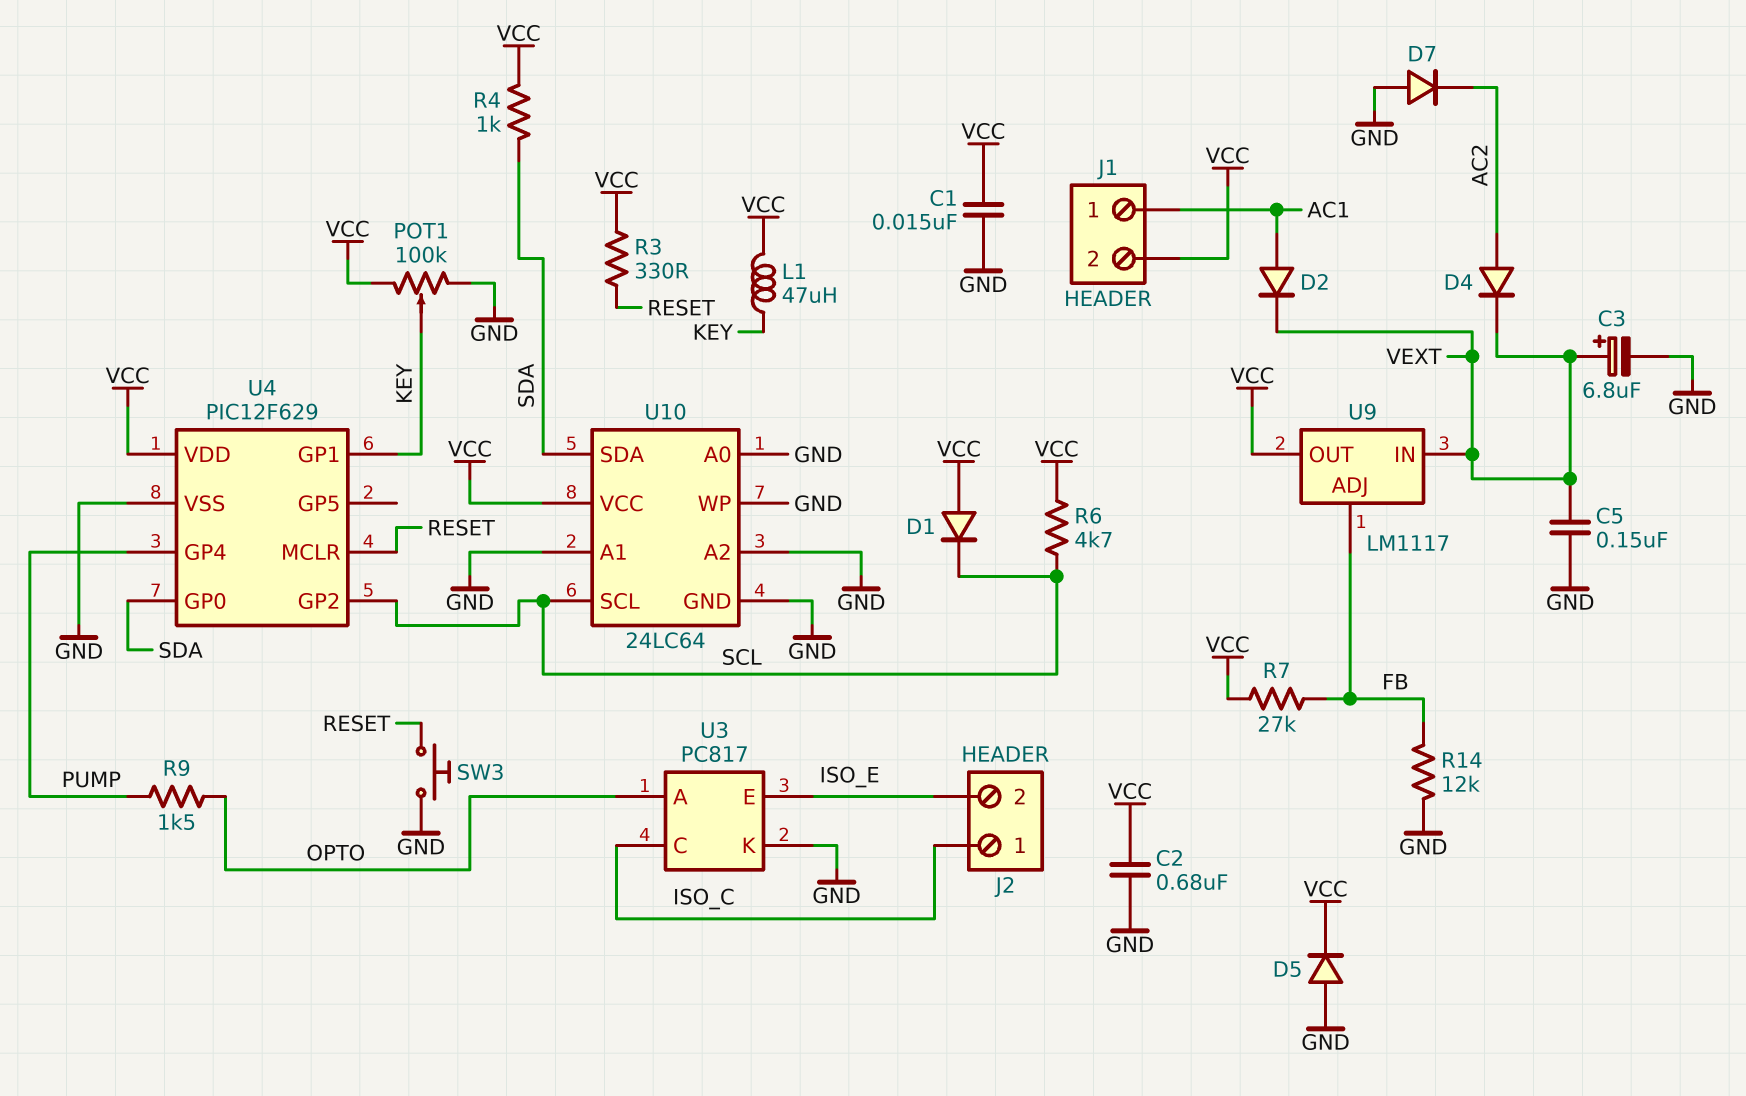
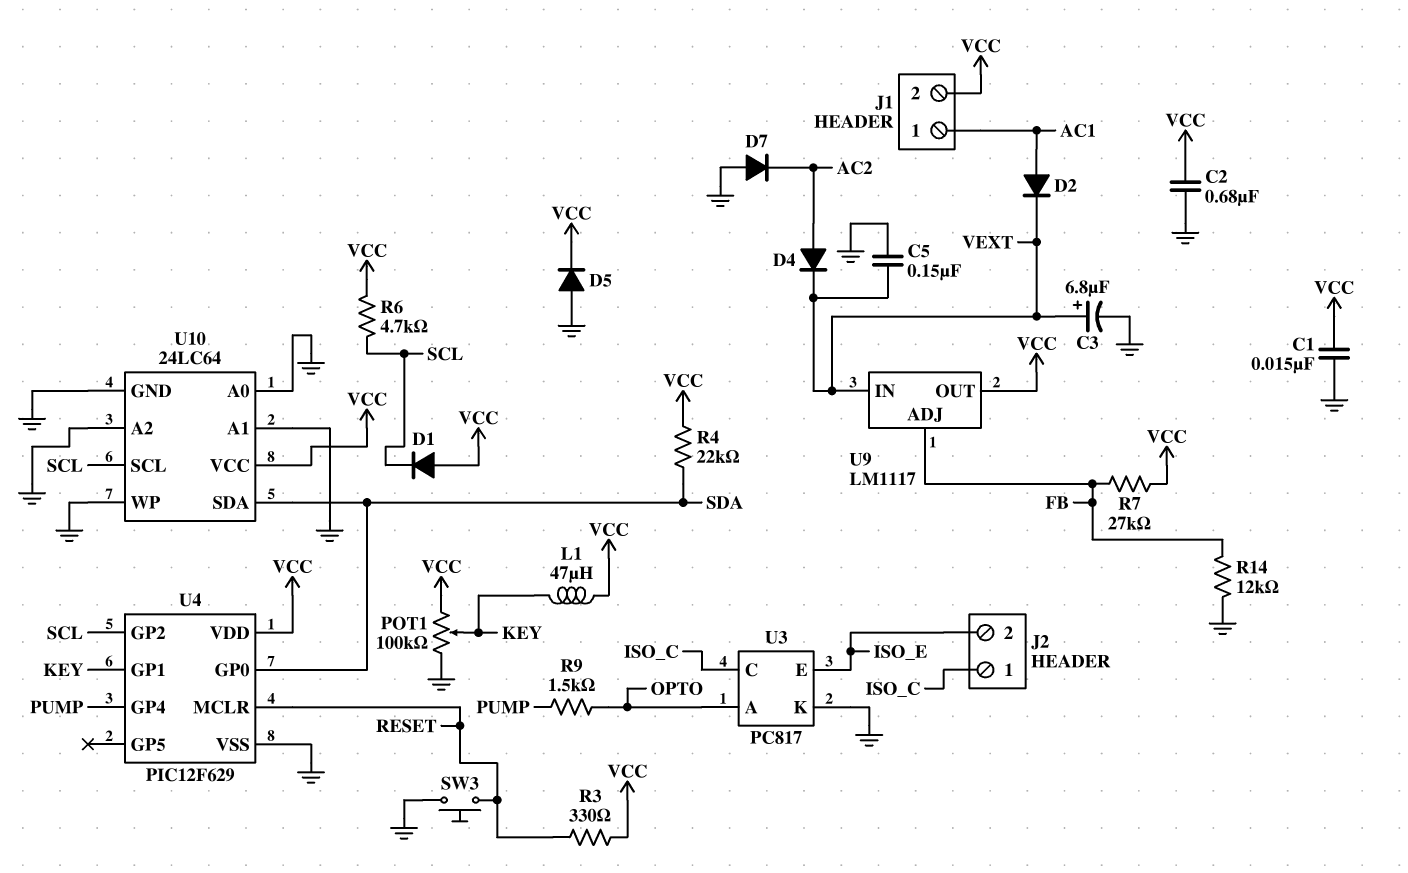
R4: 1k (SDA, VCC) -> 22k (SDA, VCC)

